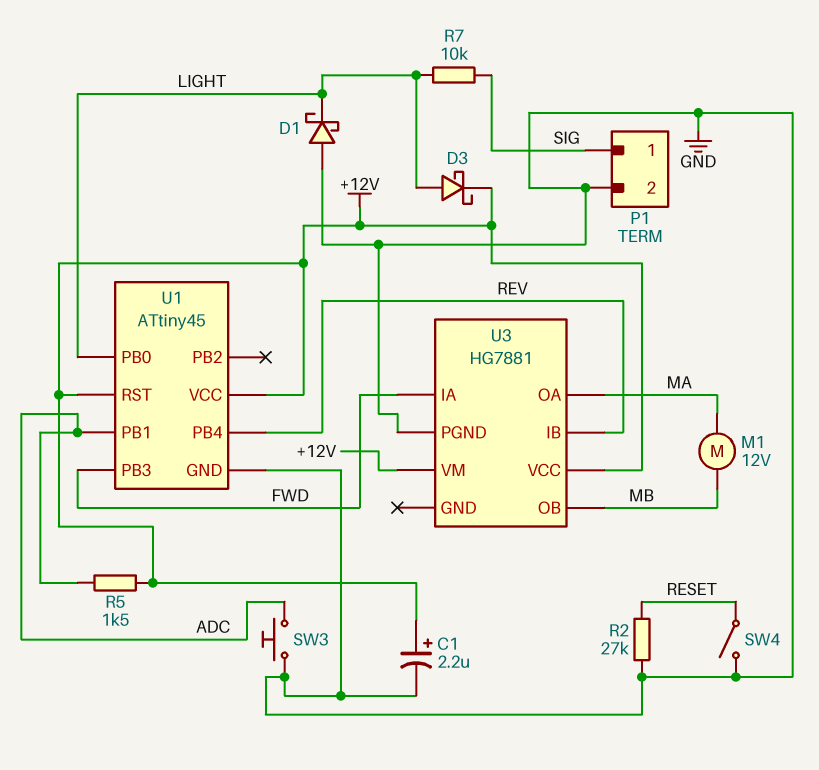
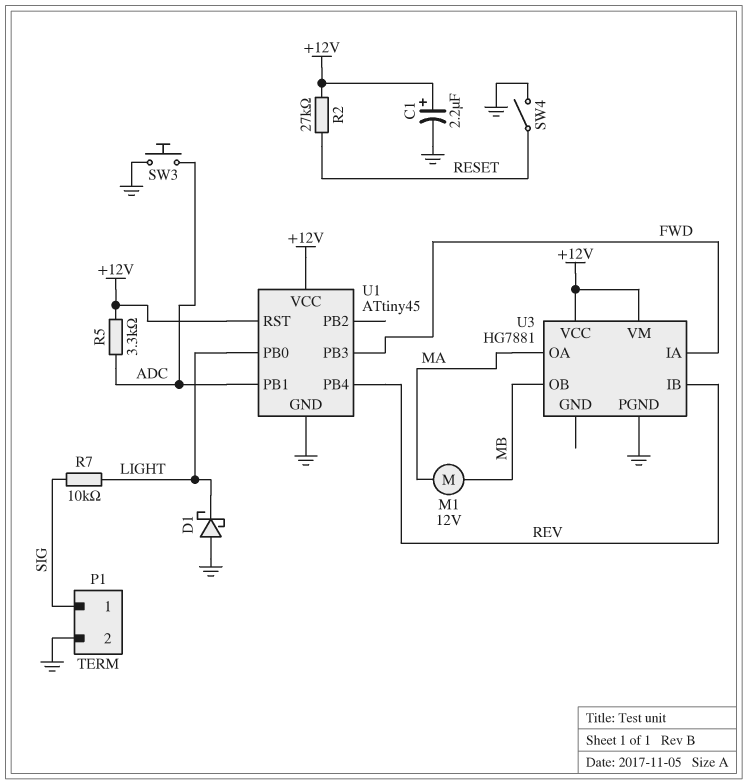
D3: schottky (A LIGHT, K +12V) -> none
R2: 27k (GND, RESET) -> 27k (+12V, RESET)
R5: 1.5k (+12V, ADC) -> 3.3k (+12V, ADC)

